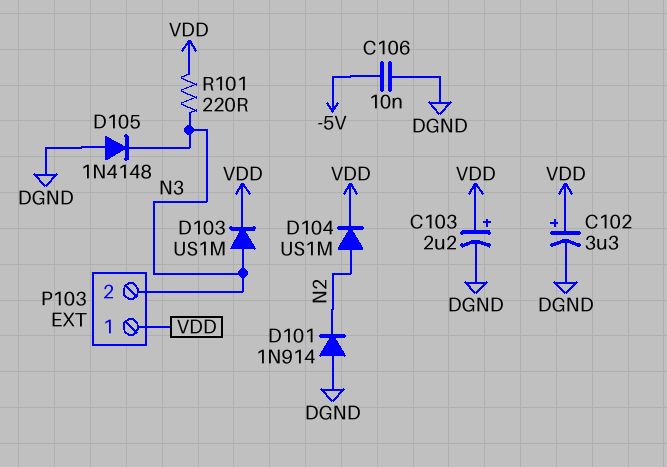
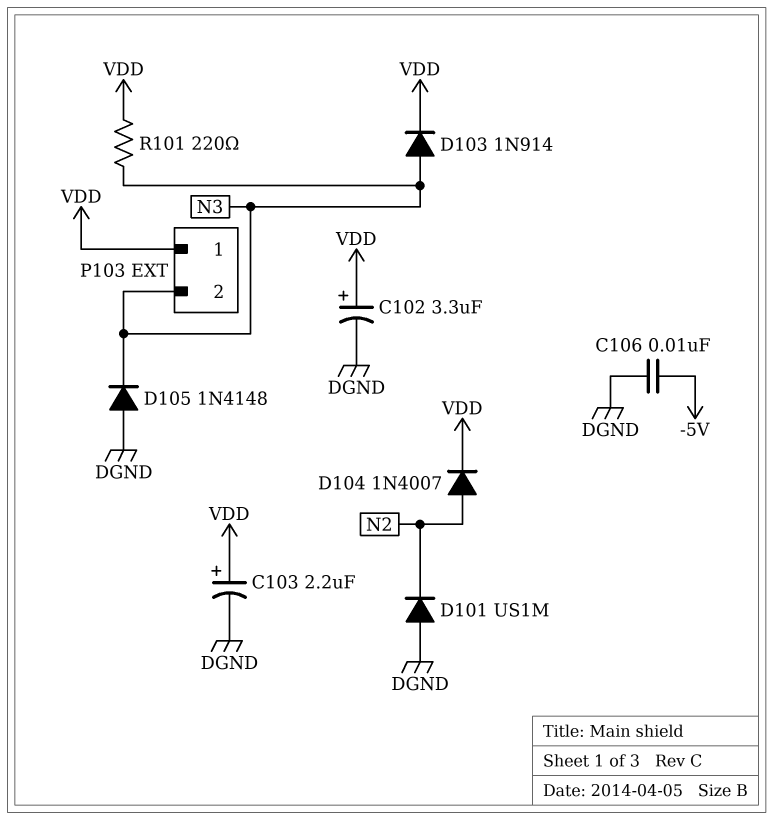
D101: diode 1N914 (A DGND, K N2) -> diode US1M (A DGND, K N2)
D103: diode US1M (A N3, K VDD) -> diode 1N914 (A N3, K VDD)
D104: diode US1M (A N2, K VDD) -> diode 1N4007 (A N2, K VDD)

